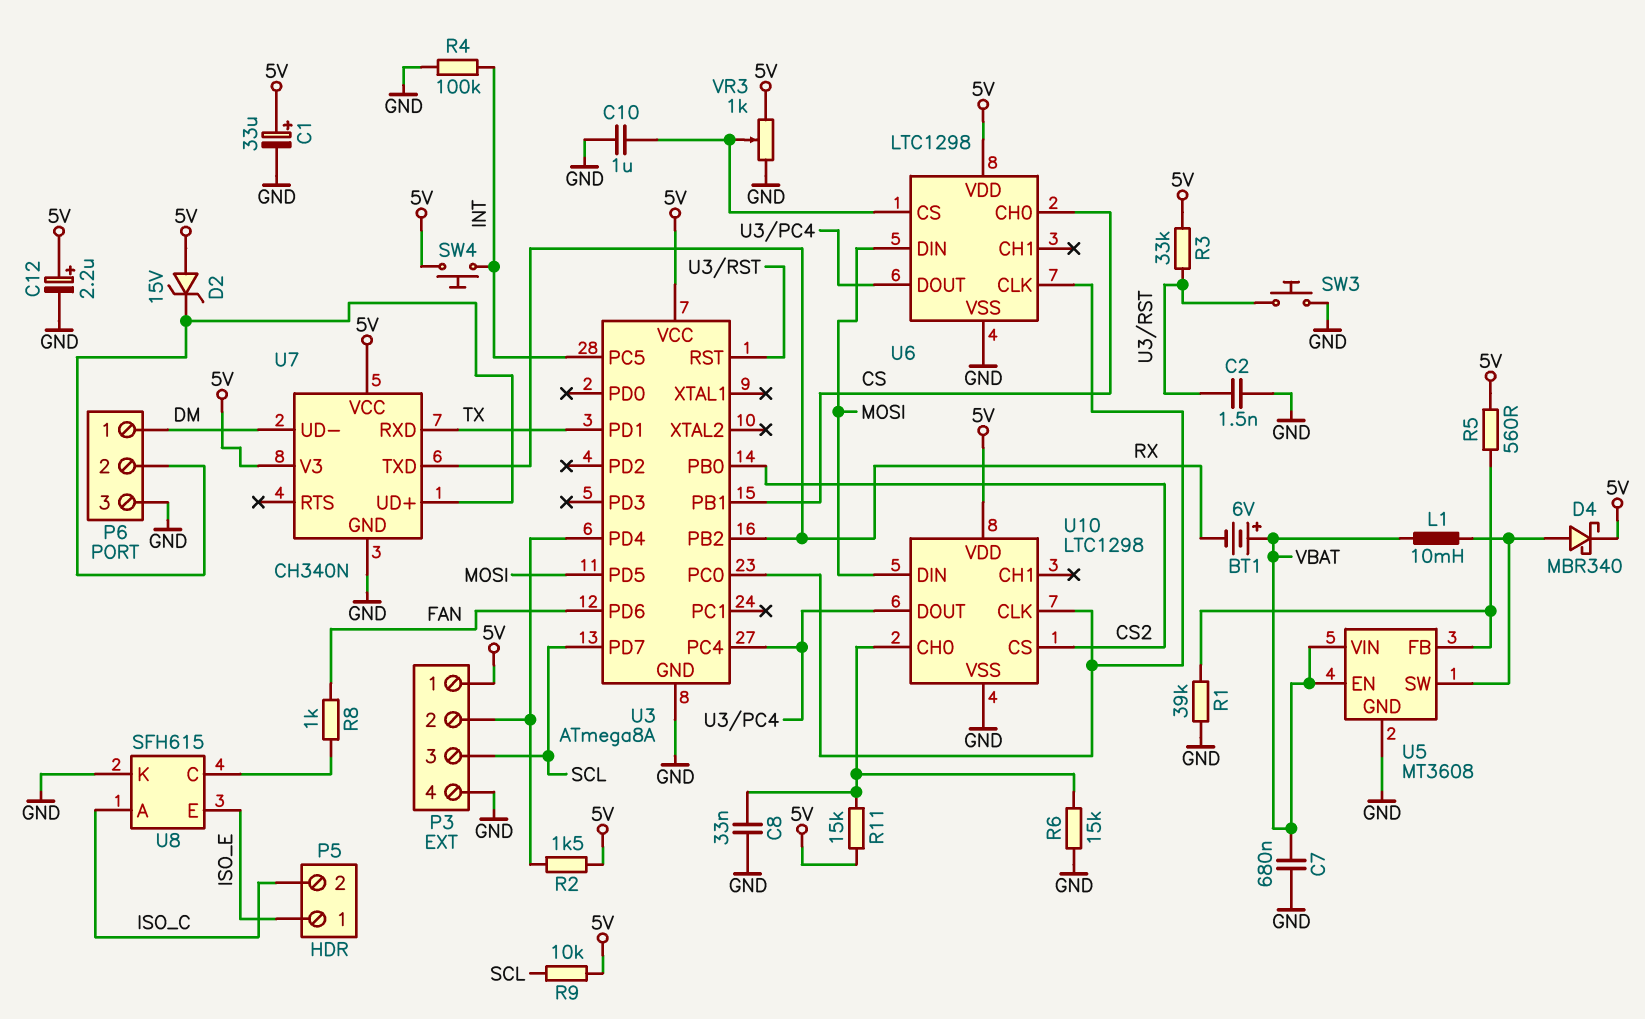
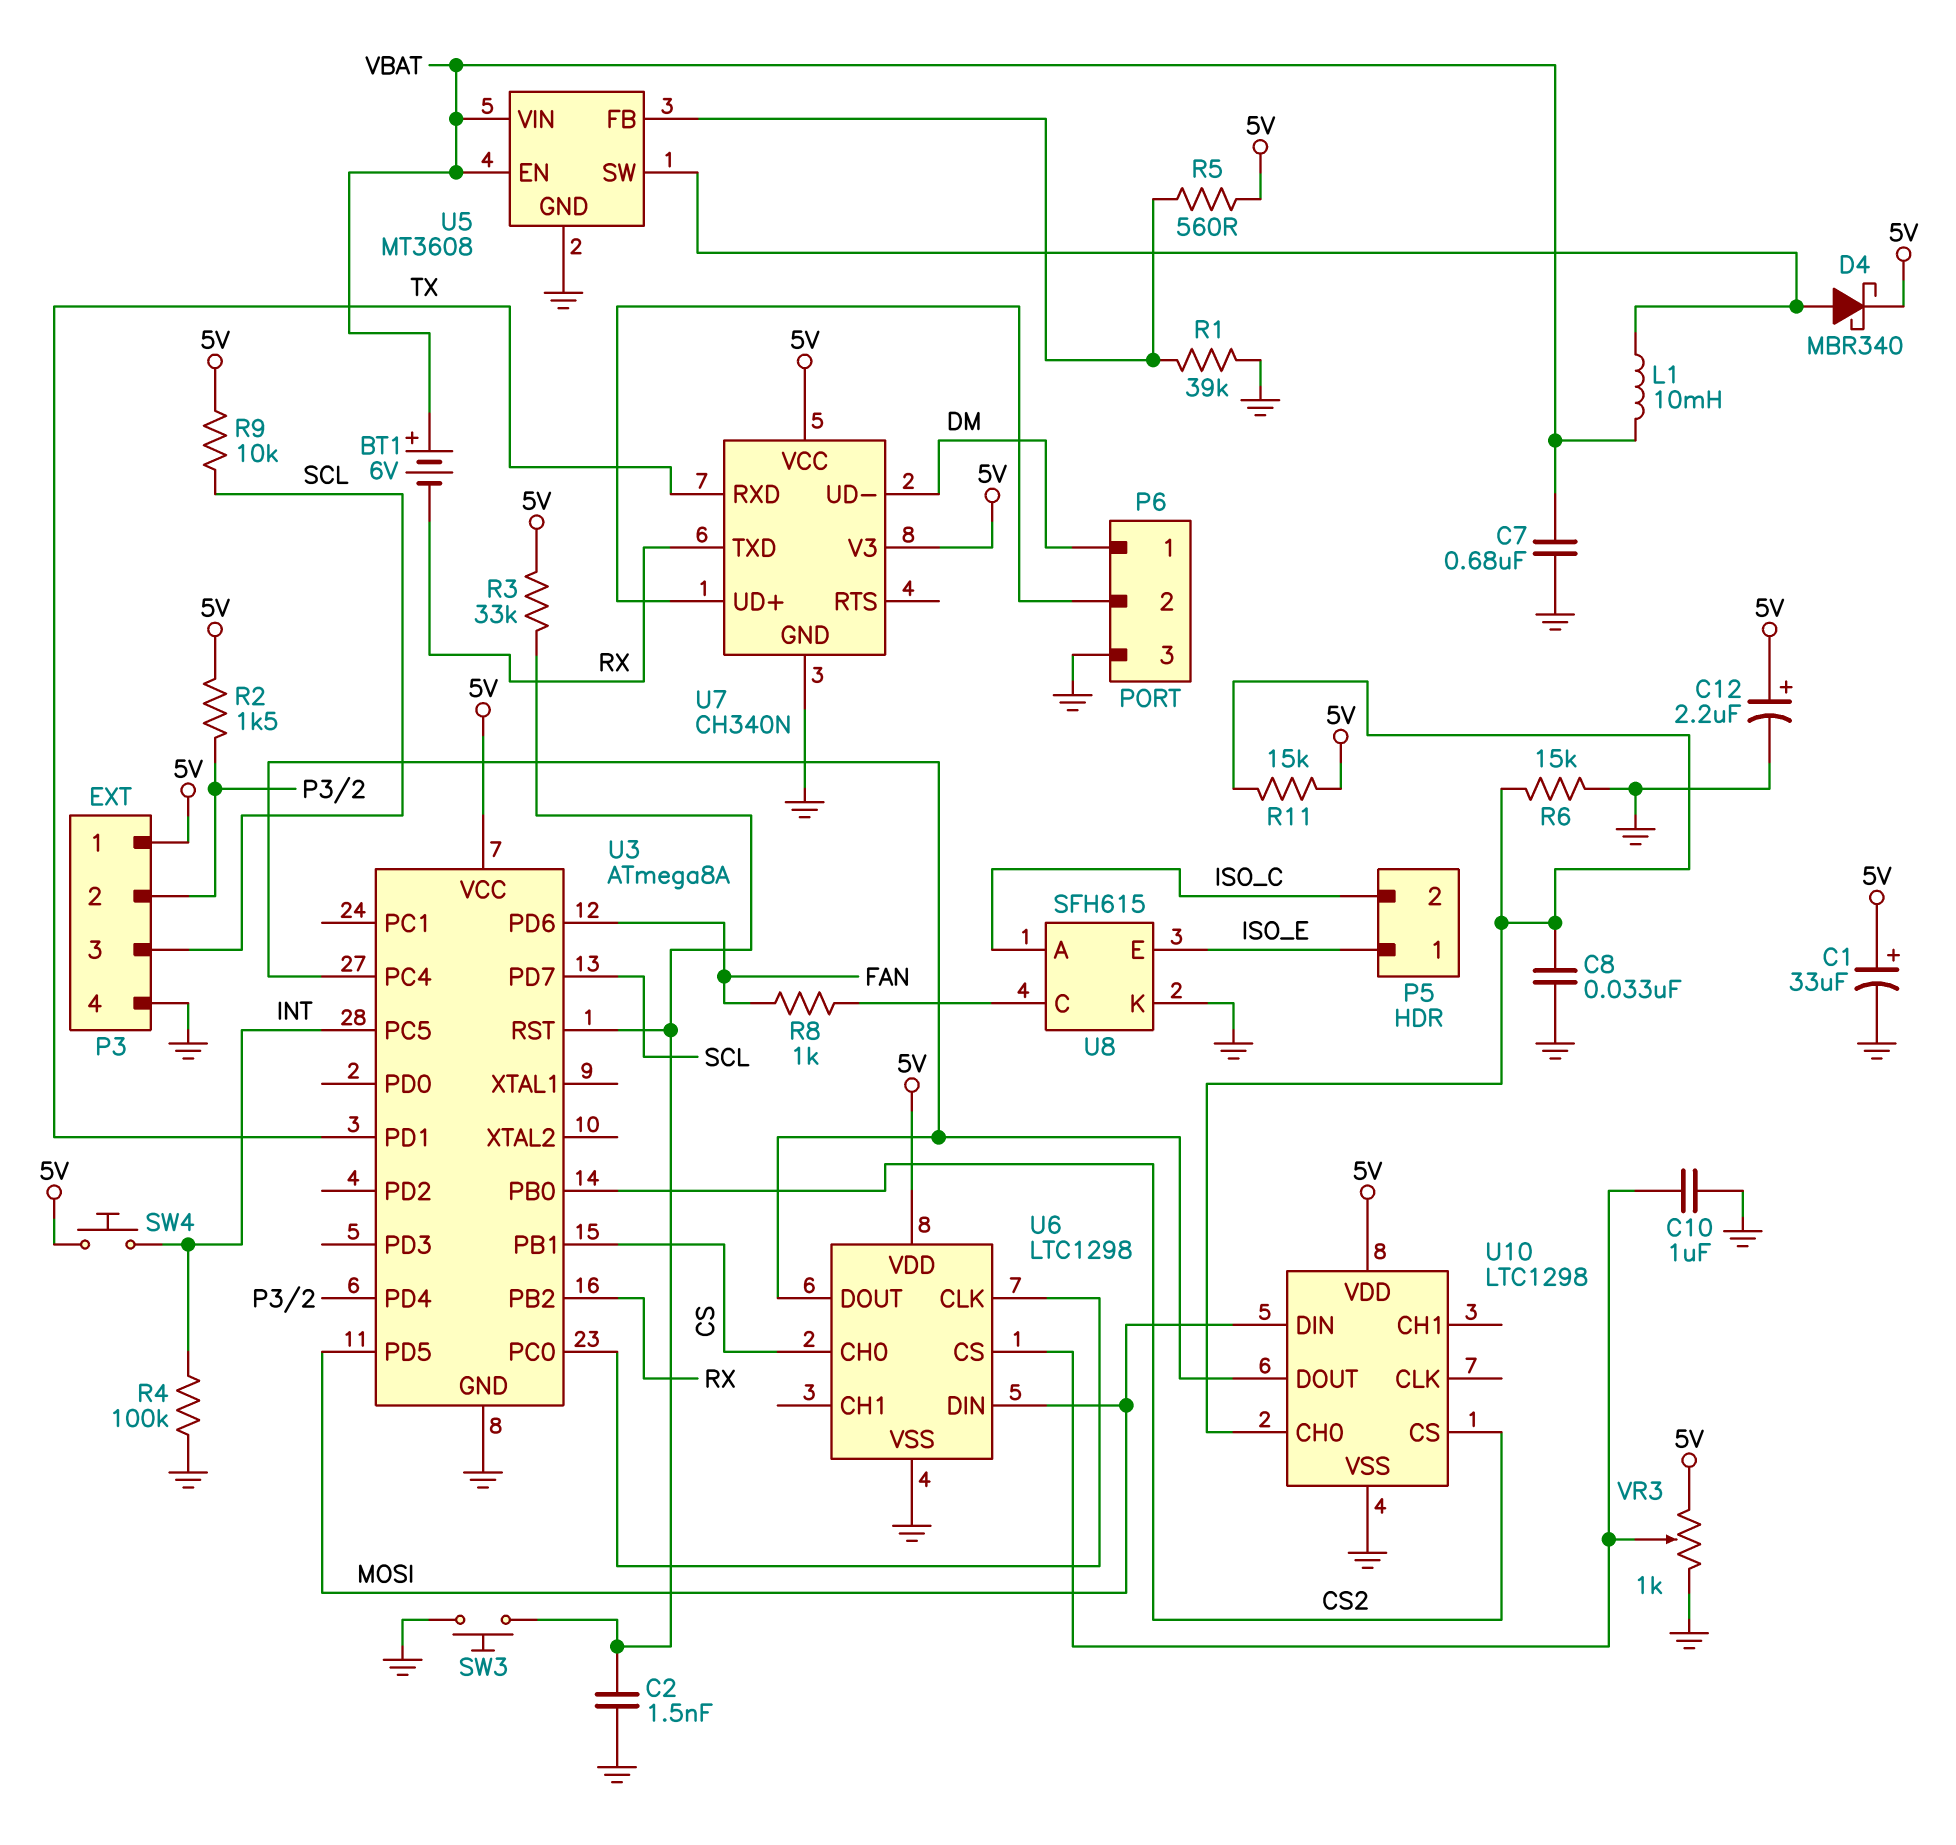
D2: zener 15V (A 5V, K P6/2) -> none
U10 pin CLK: U3/PC0 -> none

